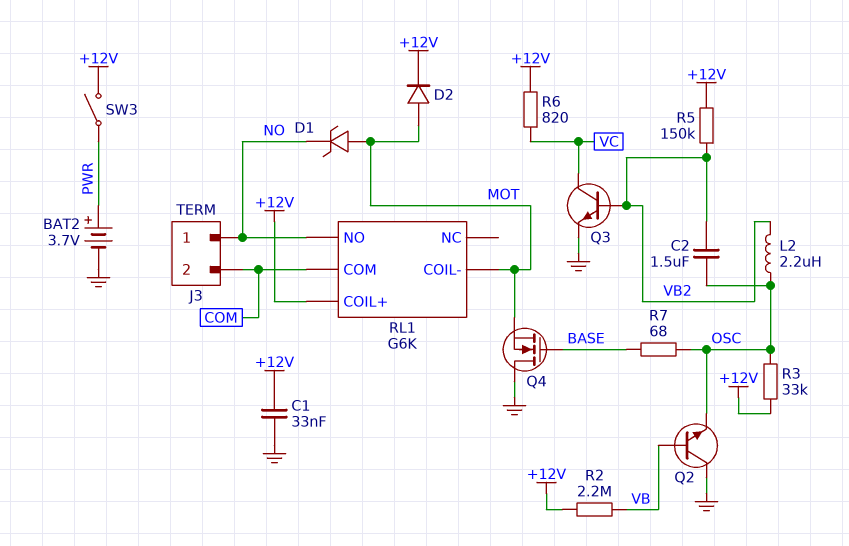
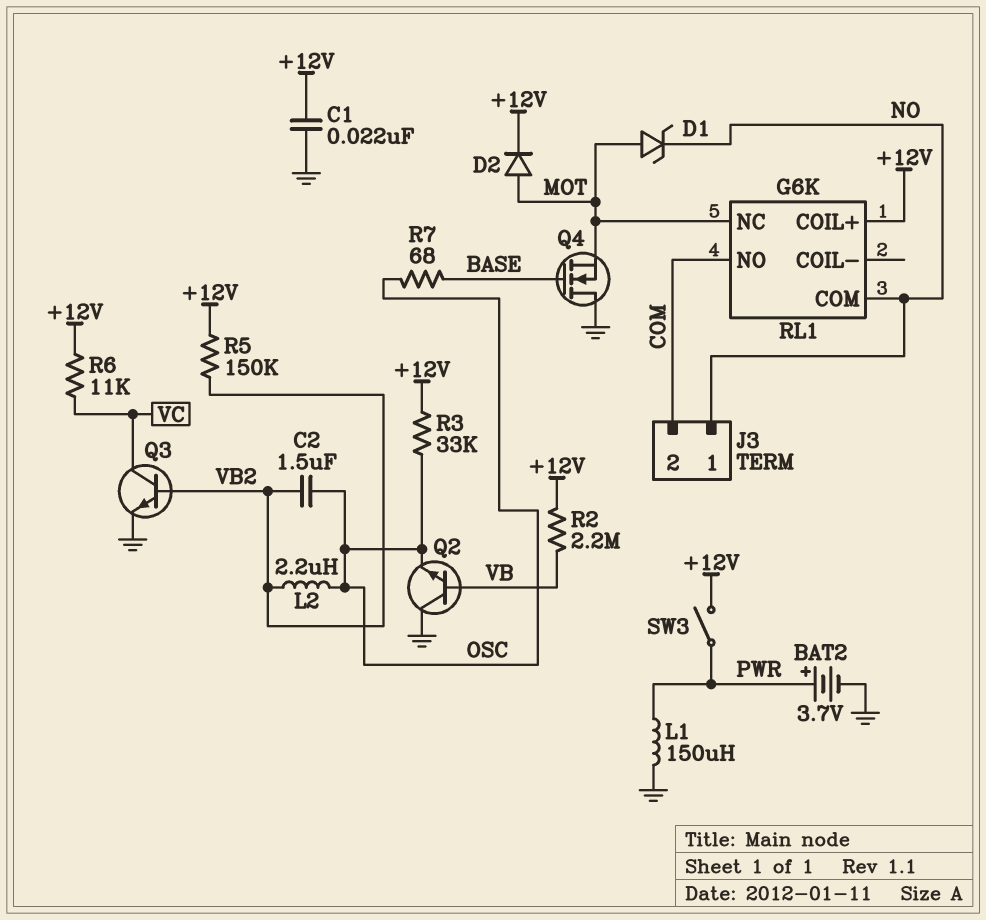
C1: 33nF (+12V, GND) -> 22nF (+12V, GND)
L1: none -> 150uH (GND, PWR)
R6: 820 (+12V, VC) -> 11k (+12V, VC)
RL1 pin COIL-: MOT -> none
RL1 pin COM: COM -> NO
RL1 pin NC: none -> MOT
RL1 pin NO: NO -> COM

